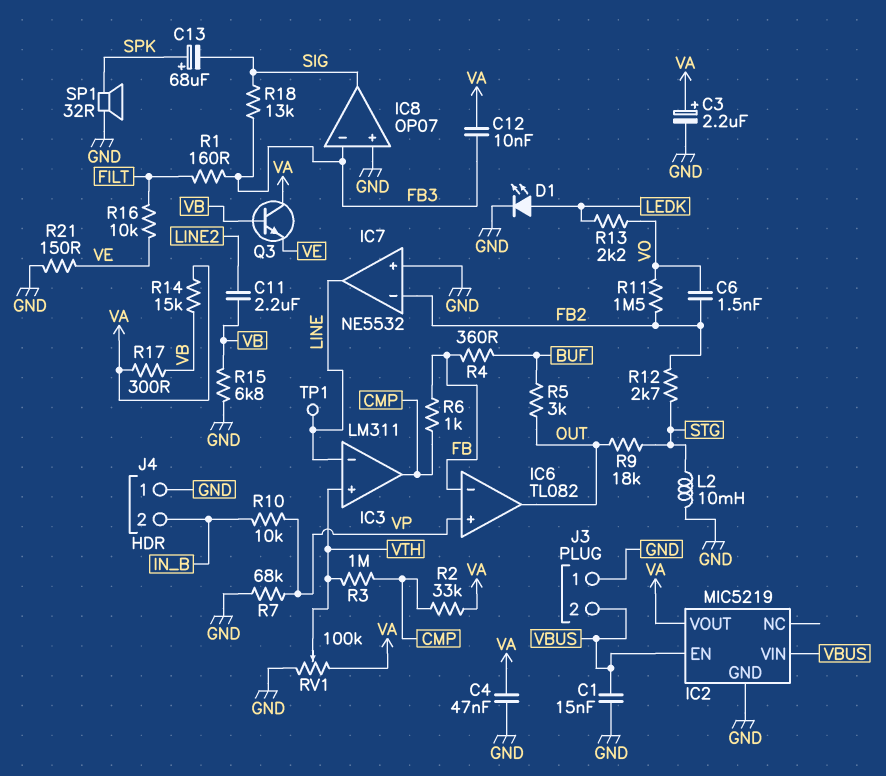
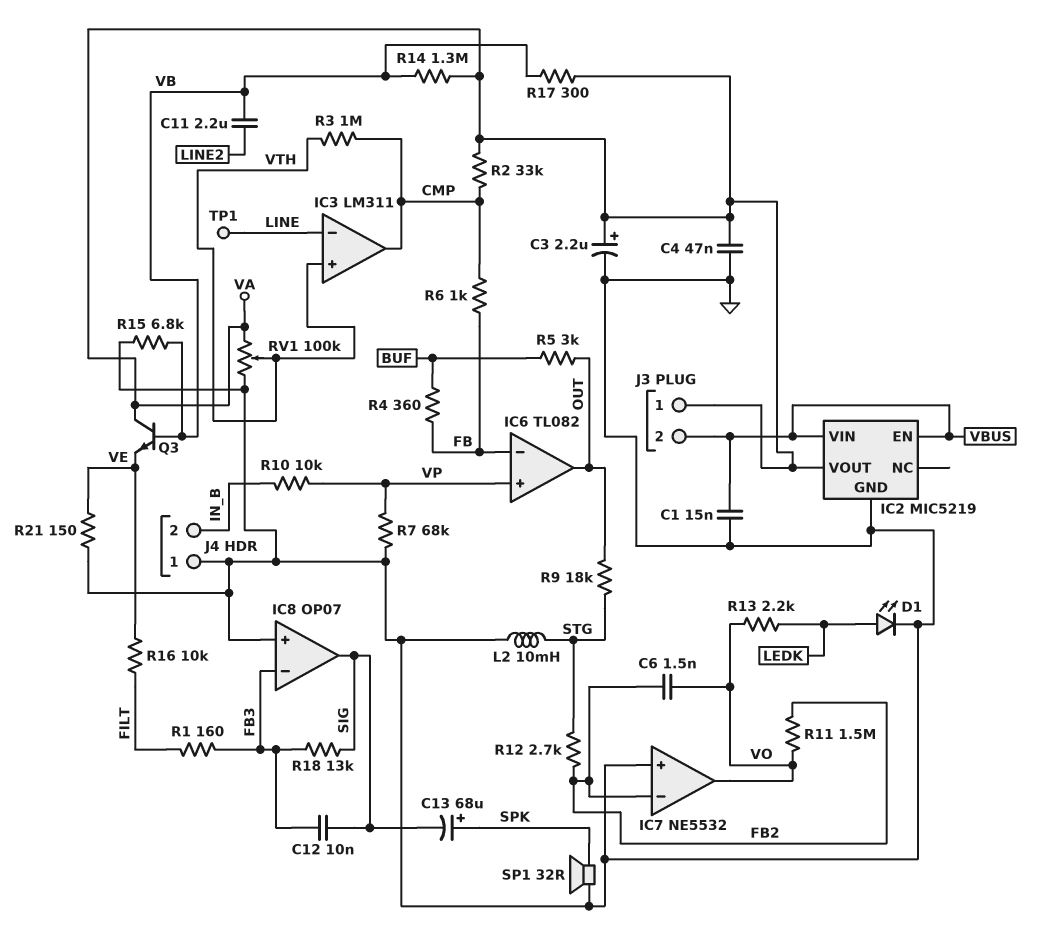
C12: 10nF (FB3, VA) -> 10nF (FB3, SIG)
IC7 pin out: LINE -> VO
J3 pin 1: GND -> VA
R14: 15k (VA, VB) -> 1.3M (VA, VB)

